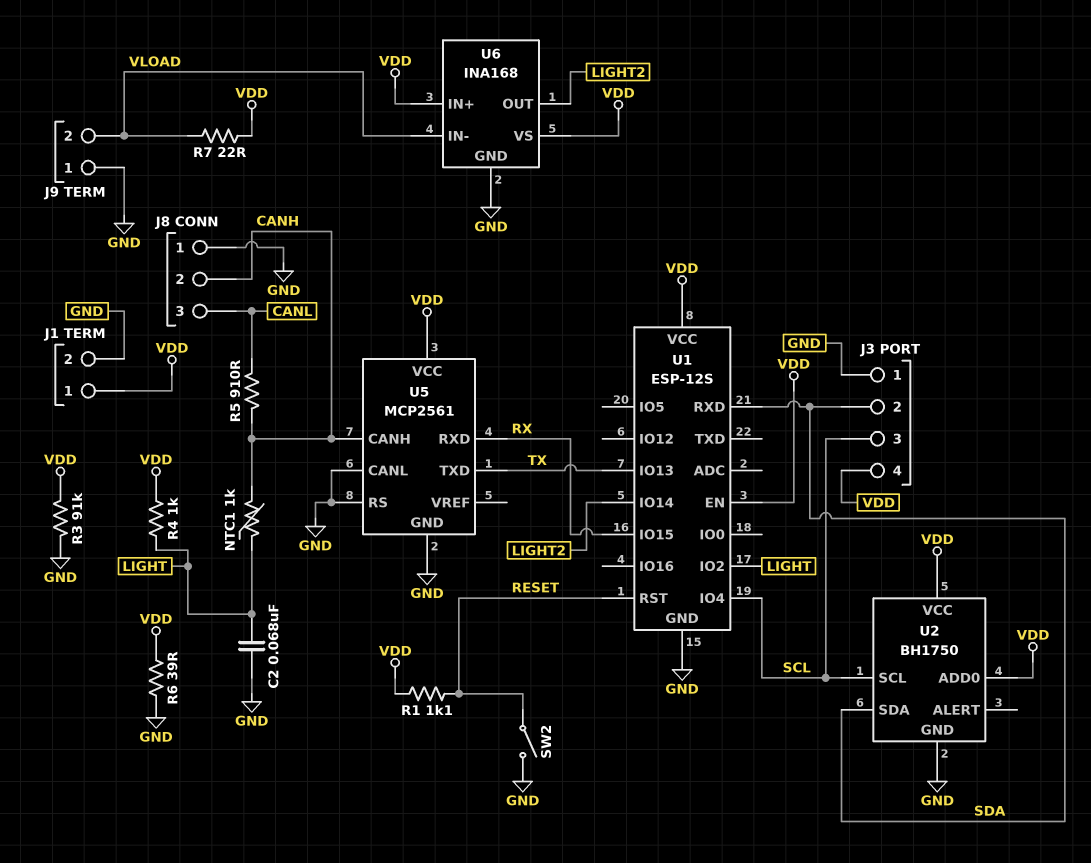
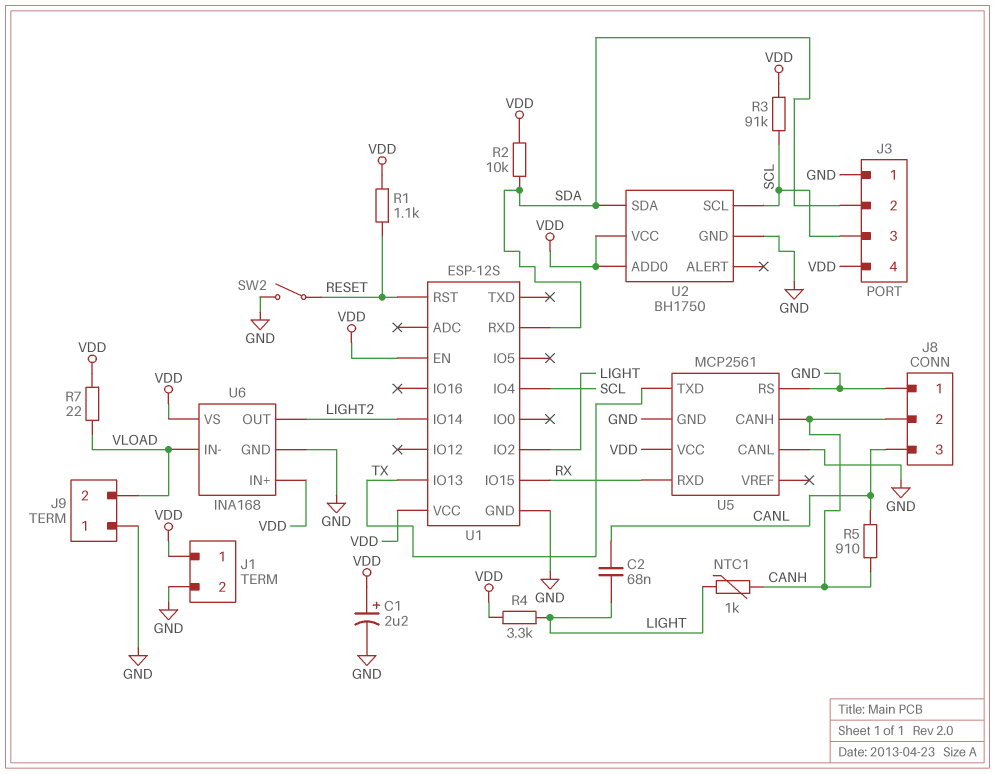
C1: none -> 2.2uF (plus VDD, minus GND)
C2: 68nF (GND, LIGHT) -> 68nF (CANL, LIGHT)
R2: none -> 10k (SDA, VDD)
R3: 91k (GND, VDD) -> 91k (SCL, VDD)
R4: 1k (LIGHT, VDD) -> 3.3k (LIGHT, VDD)
R6: 39 (GND, VDD) -> none

